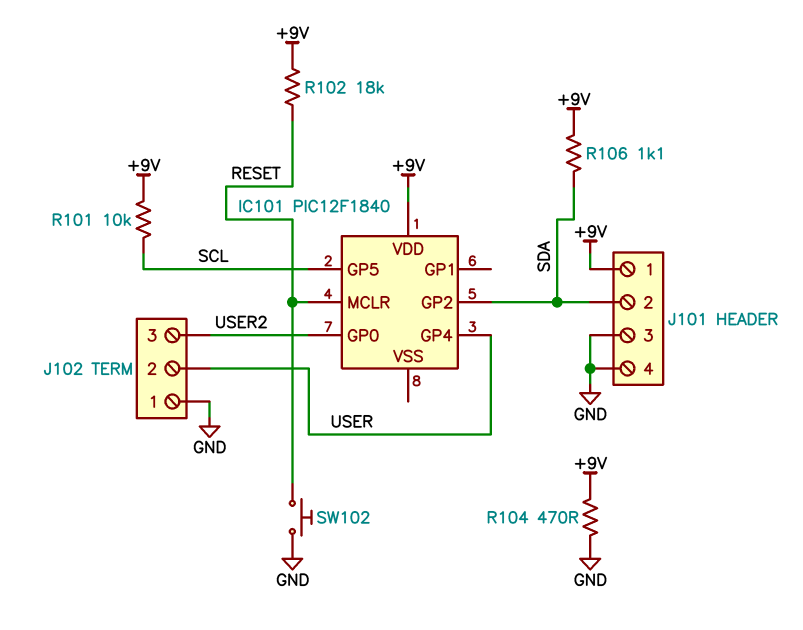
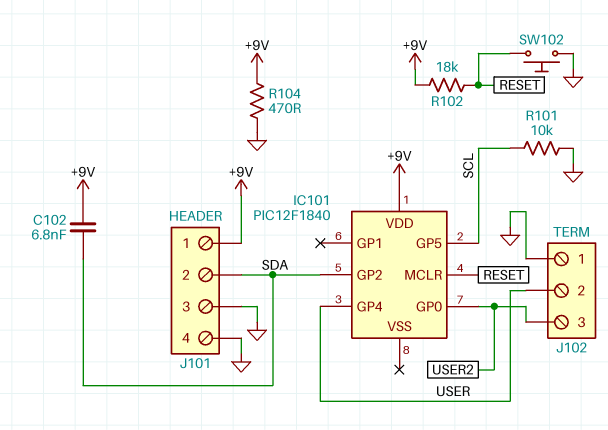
C102: none -> 6.8nF (+9V, SDA)
R101: 10k (+9V, SCL) -> 10k (GND, SCL)
R106: 1.1k (+9V, SDA) -> none

